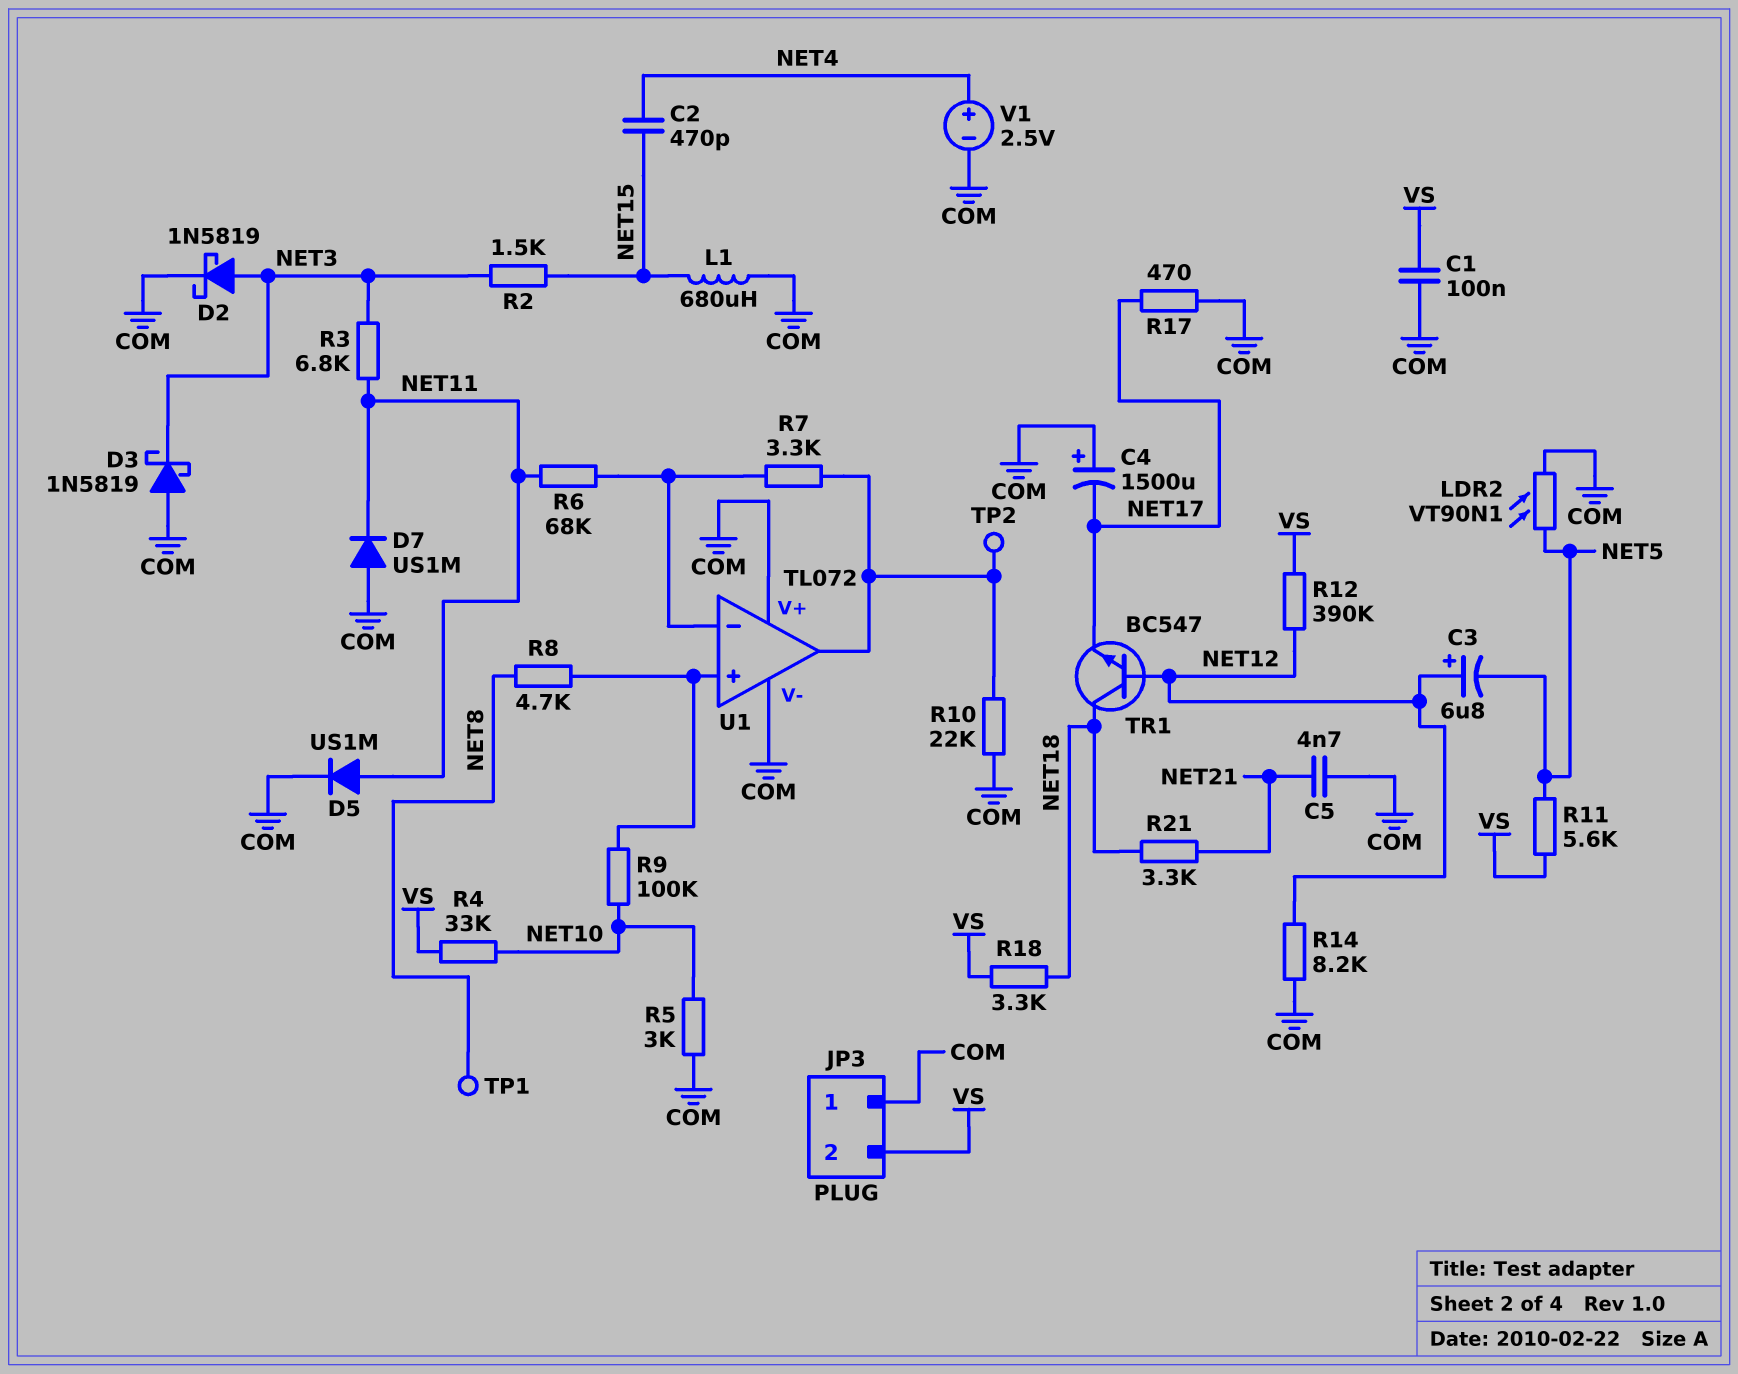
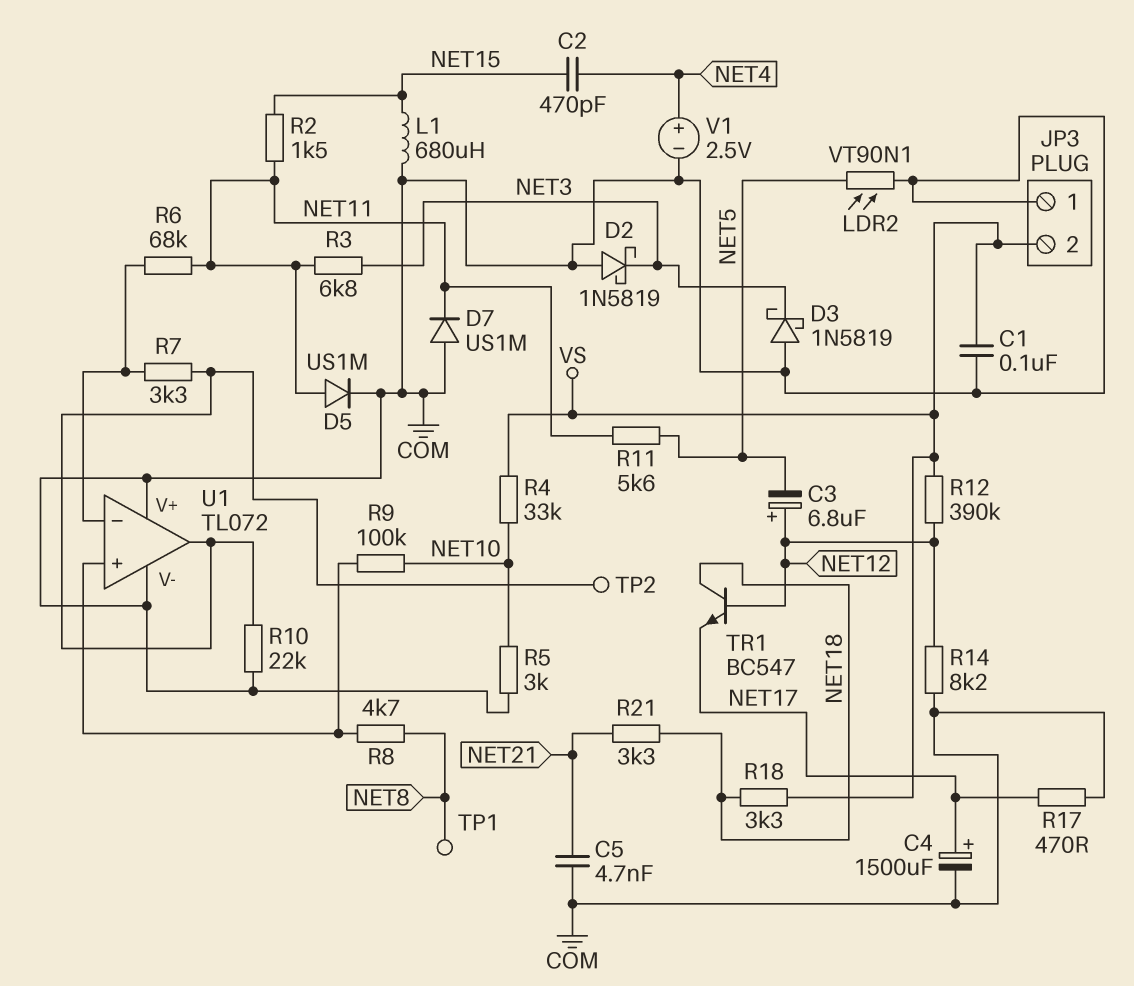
C4: 1500uF (plus COM, minus NET17) -> 1500uF (plus NET17, minus COM)
D2: schottky 1N5819 (A NET3, K COM) -> schottky 1N5819 (A COM, K NET3)
R2: 1.5k (NET3, NET15) -> 1.5k (NET11, NET15)
R11: 5.6k (NET5, VS) -> 5.6k (NET5, NET11)

